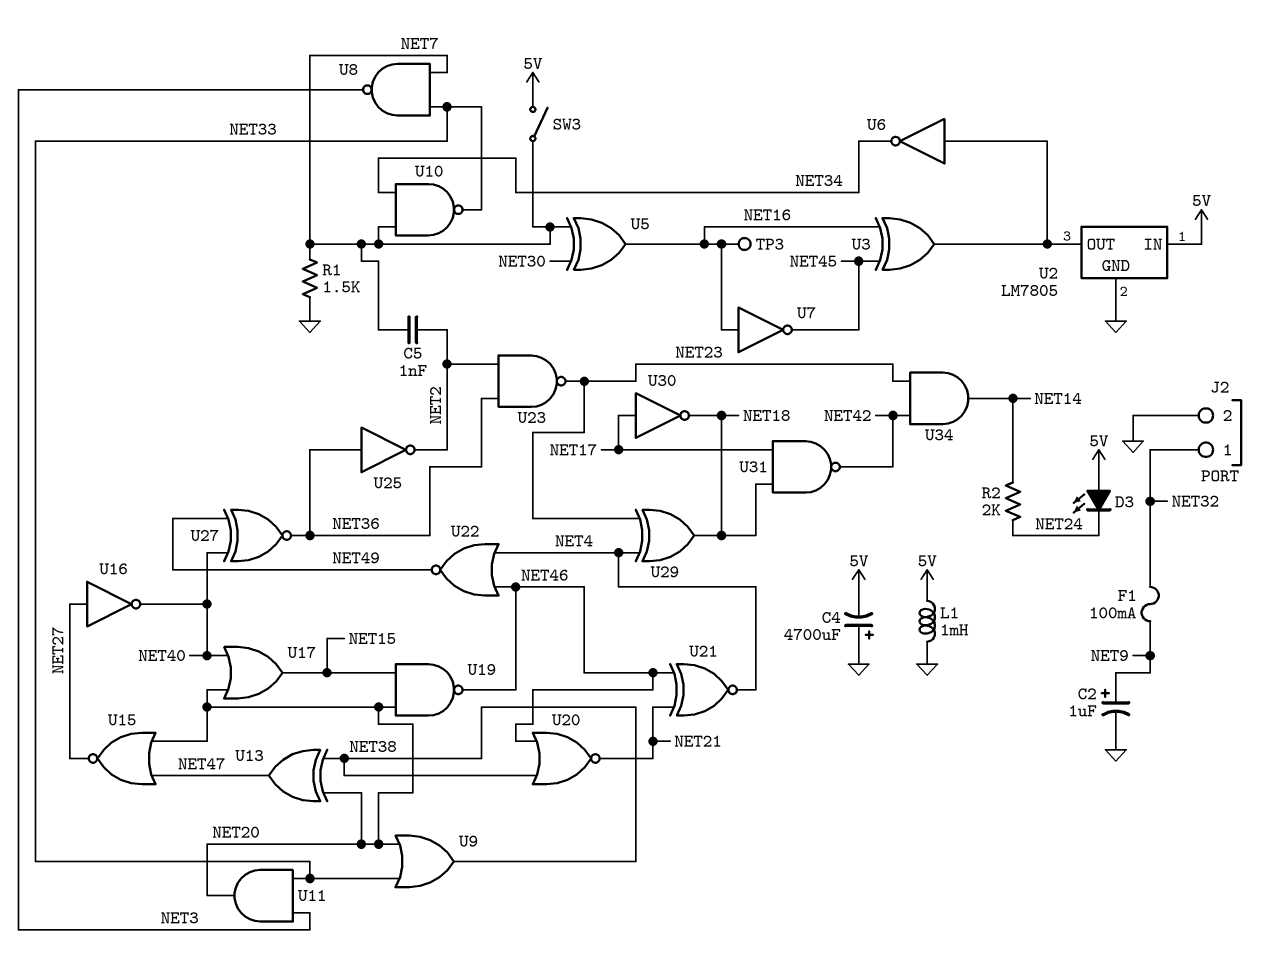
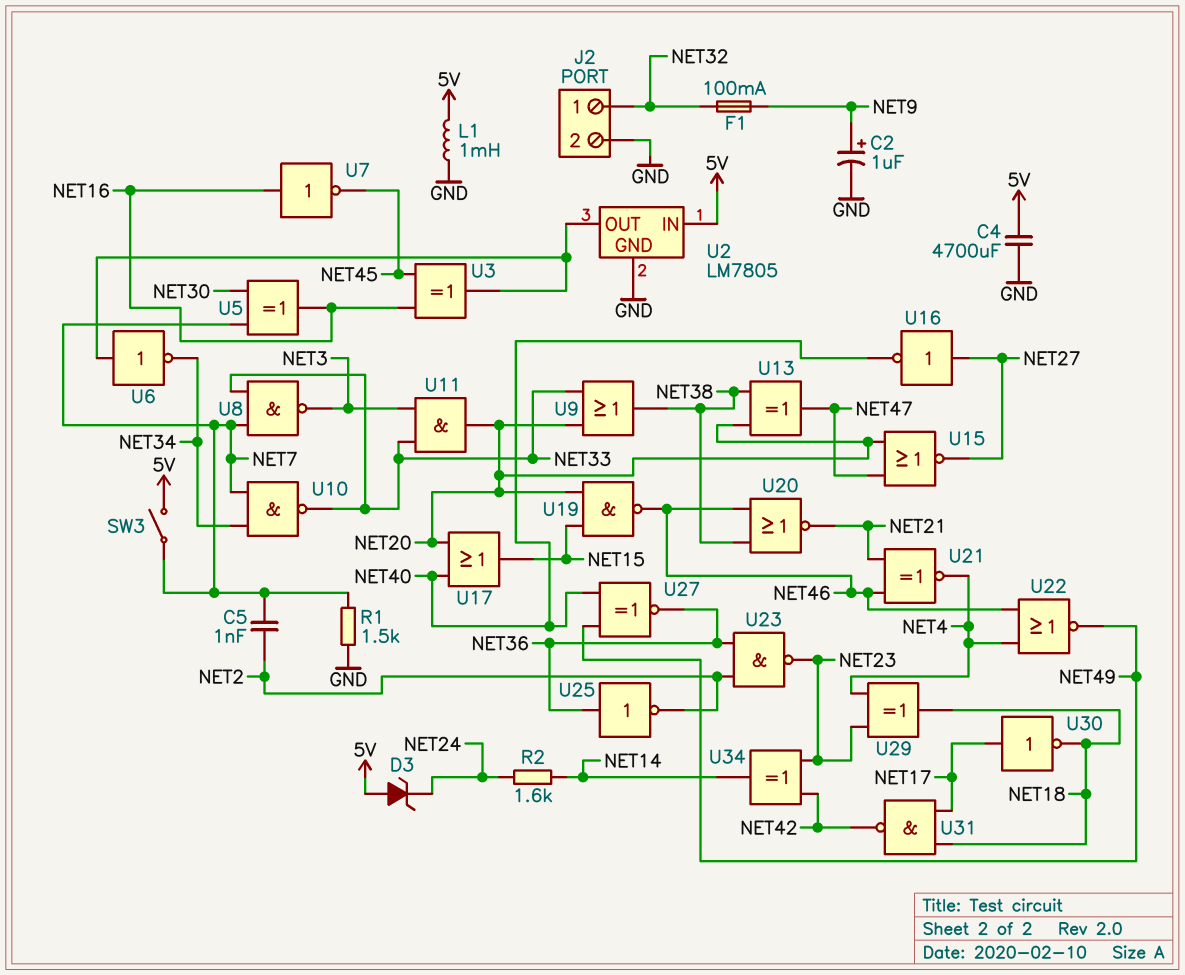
C4: 4700uF (plus GND, minus 5V) -> 4700uF (5V, GND)
D3: LED (A 5V, K NET24) -> zener (A 5V, K NET24)
R2: 2k (NET14, NET24) -> 1.6k (NET14, NET24)
TP3: test point (NET16) -> none
U34: AND (in NET23, in NET42, out NET14) -> XOR (in NET23, in NET42, out NET14)

